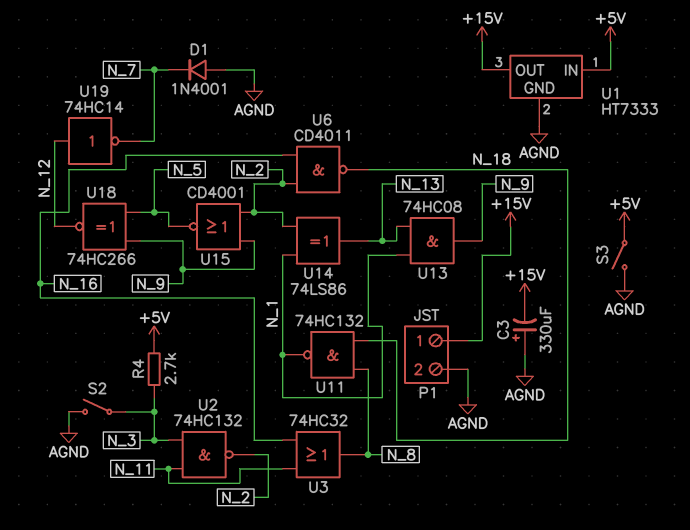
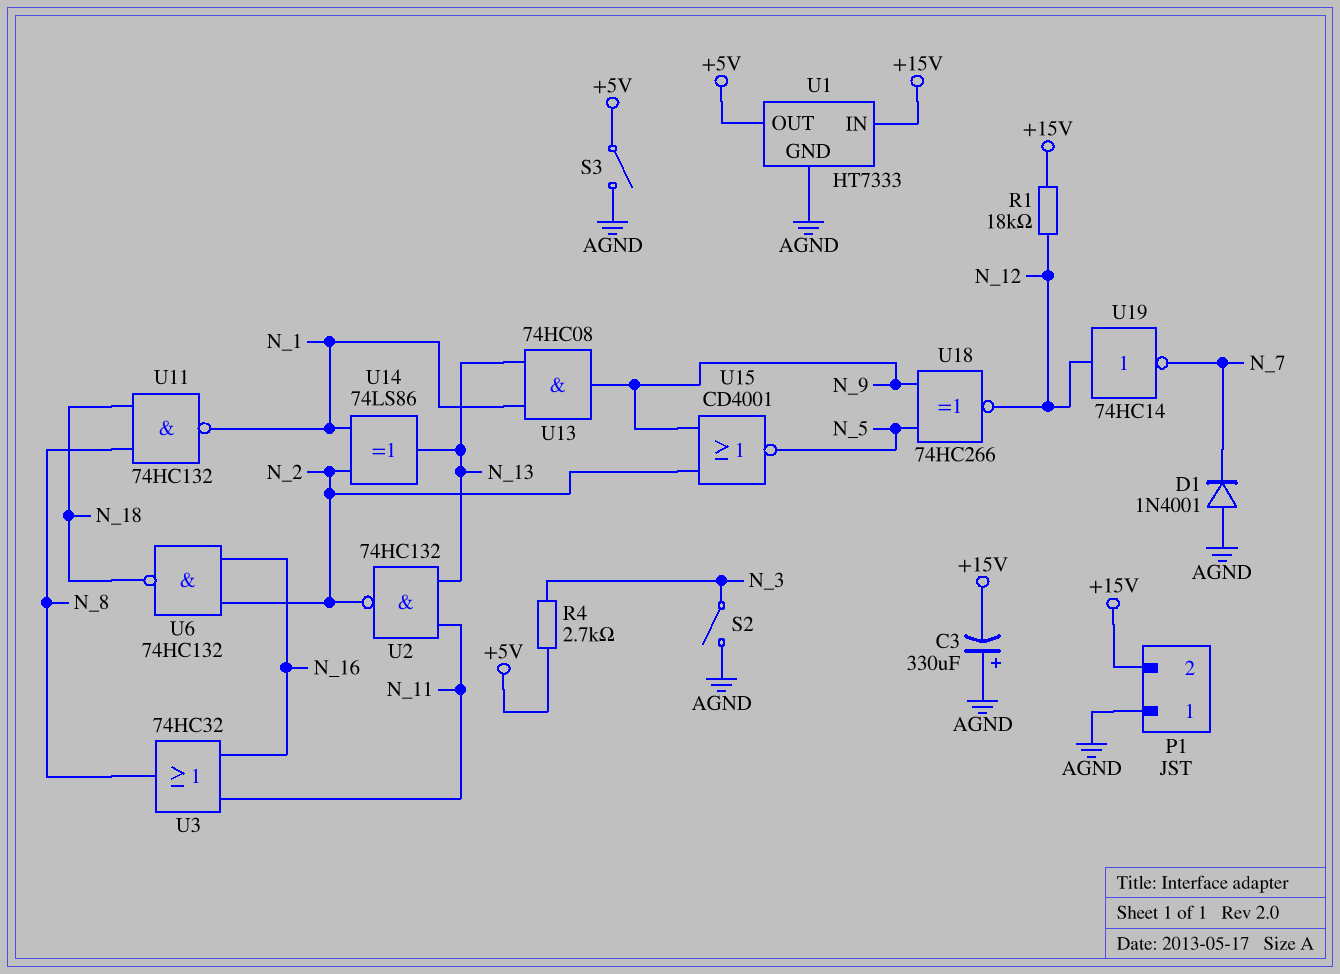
P1 pin 1: +15V -> AGND
P1 pin 2: AGND -> +15V
R1: none -> 18k (+15V, N_12)
U1 pin IN: +5V -> +15V
U1 pin OUT: +15V -> +5V
U2: NAND 74HC132 (in N_3, in N_11, out N_2) -> NAND 74HC132 (in N_11, in N_13, out N_2)
U6: NAND CD4011 (in N_2, in N_16, out N_18) -> NAND 74HC132 (in N_2, in N_16, out N_18)

